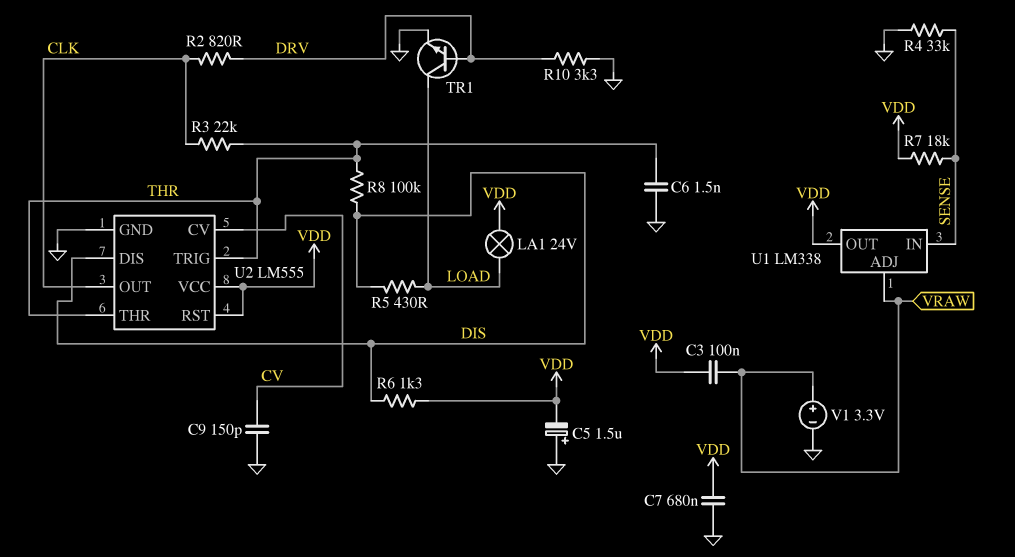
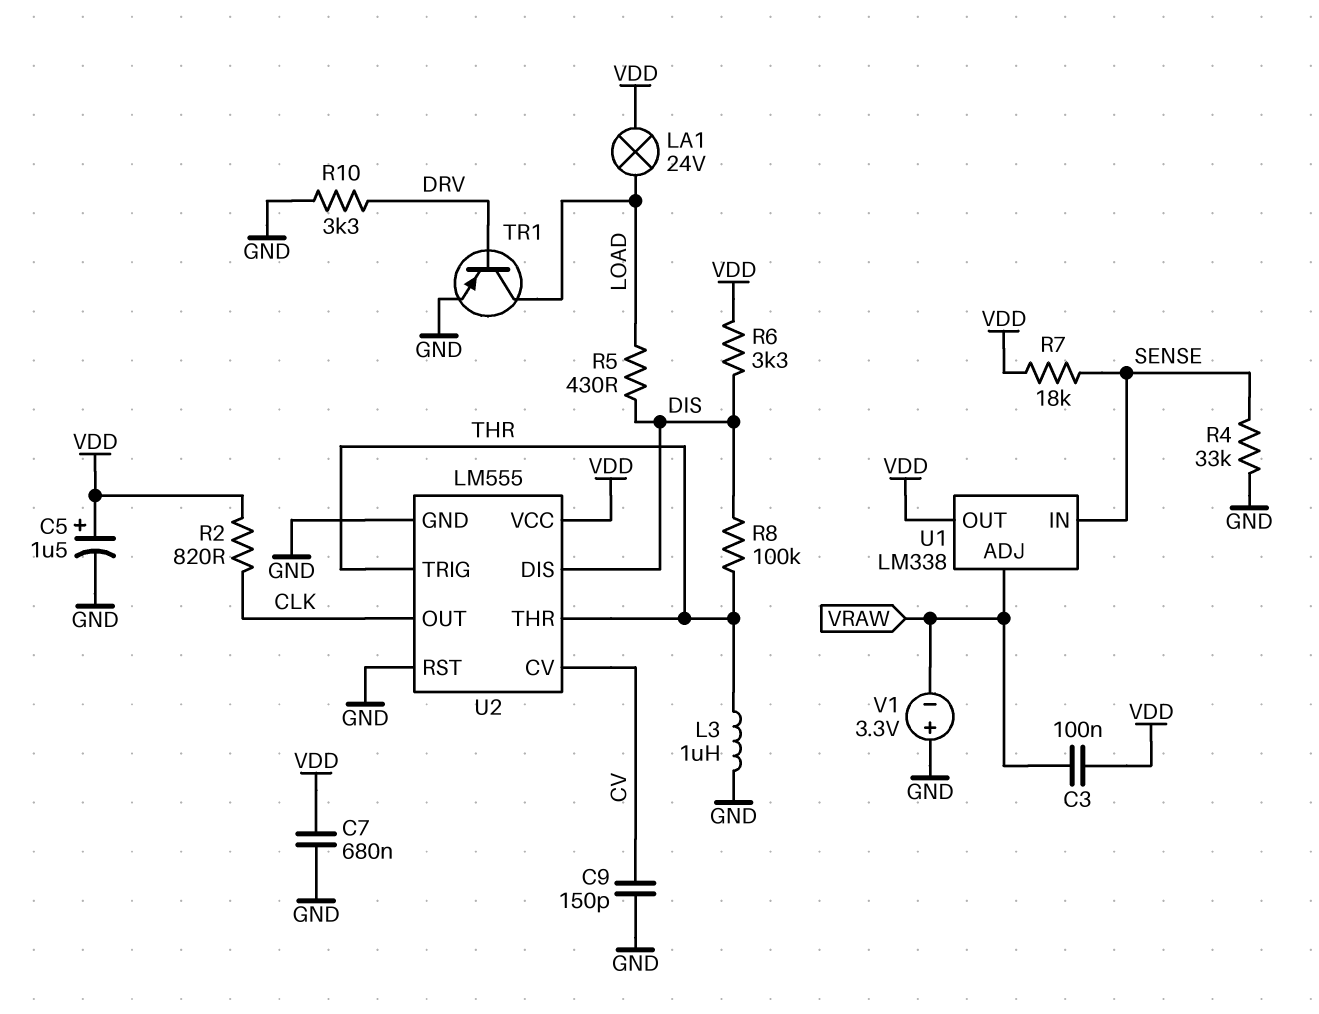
C5: 1.5uF (plus GND, minus VDD) -> 1.5uF (plus VDD, minus GND)
C6: 1.5nF (GND, THR) -> none
L3: none -> 1uH (GND, THR)
R2: 820 (CLK, DRV) -> 820 (CLK, VDD)
R3: 22k (CLK, THR) -> none
R6: 1.3k (DIS, VDD) -> 3.3k (DIS, VDD)
TR1: NPN (B DRV, C LOAD, E GND) -> PNP (B DRV, C LOAD, E GND)
U2 pin RST: VDD -> GND
V1: 3.3V (plus VRAW, minus GND) -> 3.3V (plus GND, minus VRAW)

